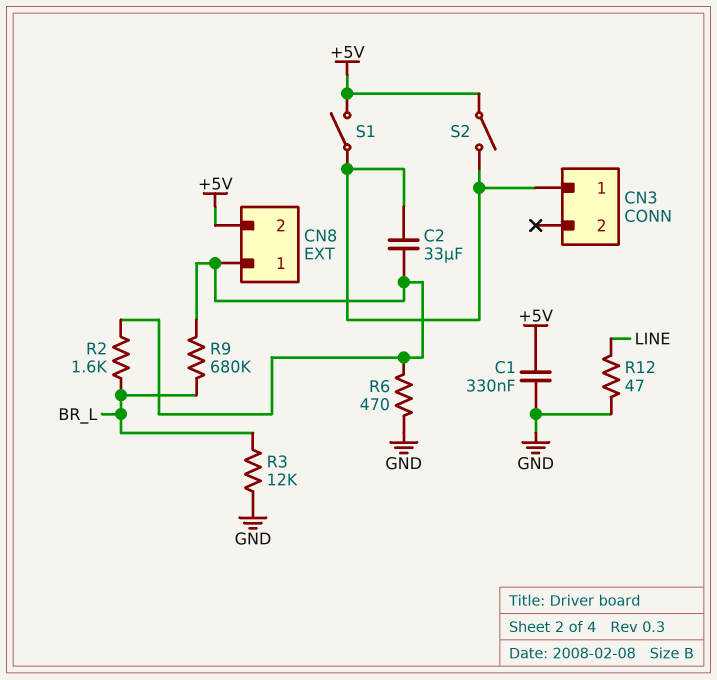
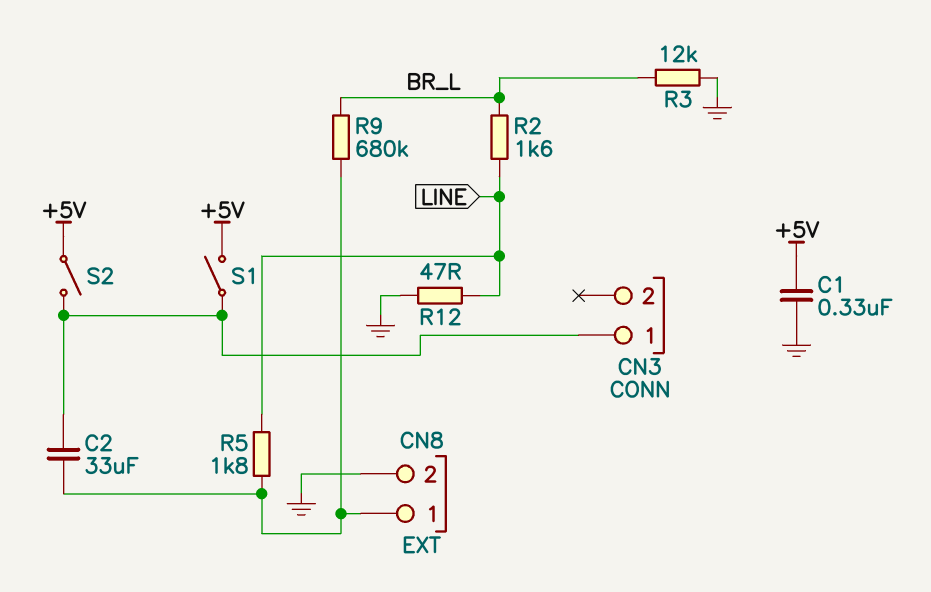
CN8 pin 2: +5V -> GND
R2: 1.6k (BR_L, CN8/1) -> 1.6k (BR_L, LINE)
R5: none -> 1.8k (CN8/1, LINE)
R6: 470 (CN8/1, GND) -> none

